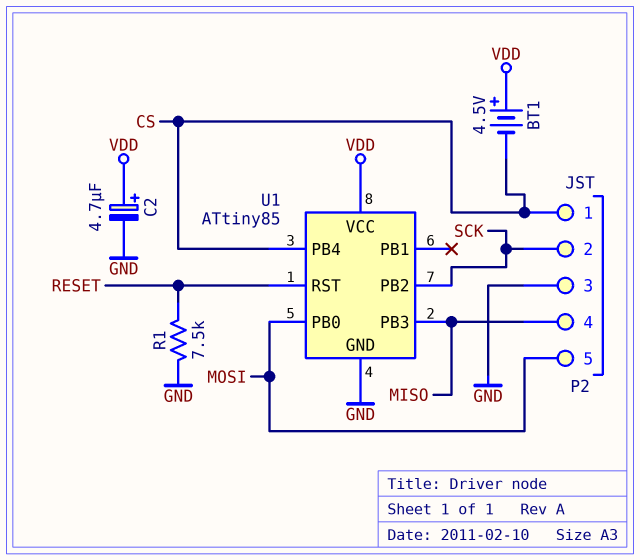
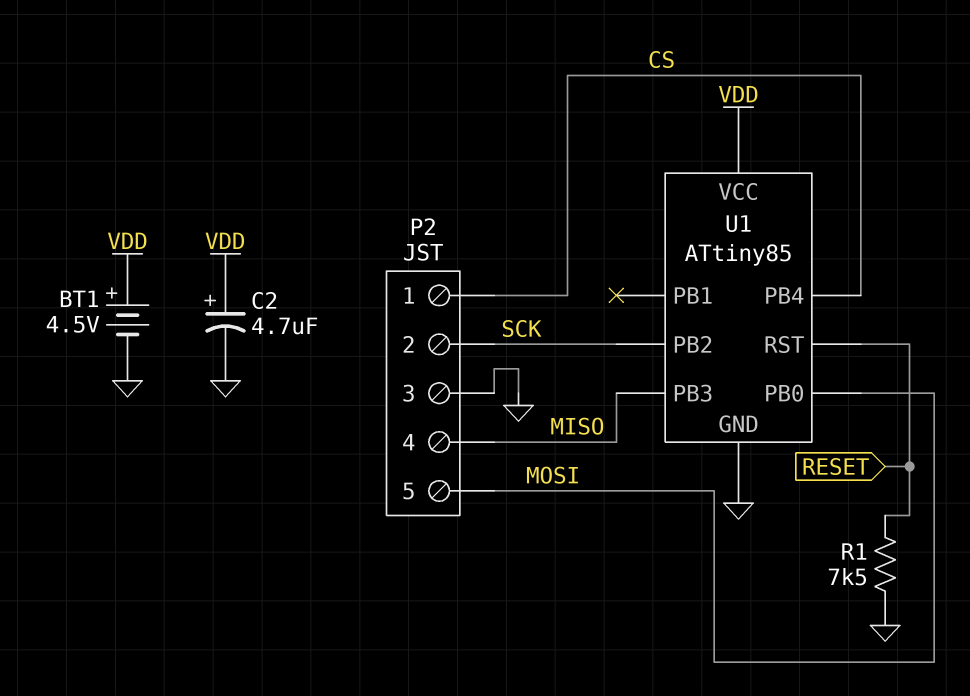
BT1: 4.5V (plus VDD, minus CS) -> 4.5V (plus VDD, minus GND)

